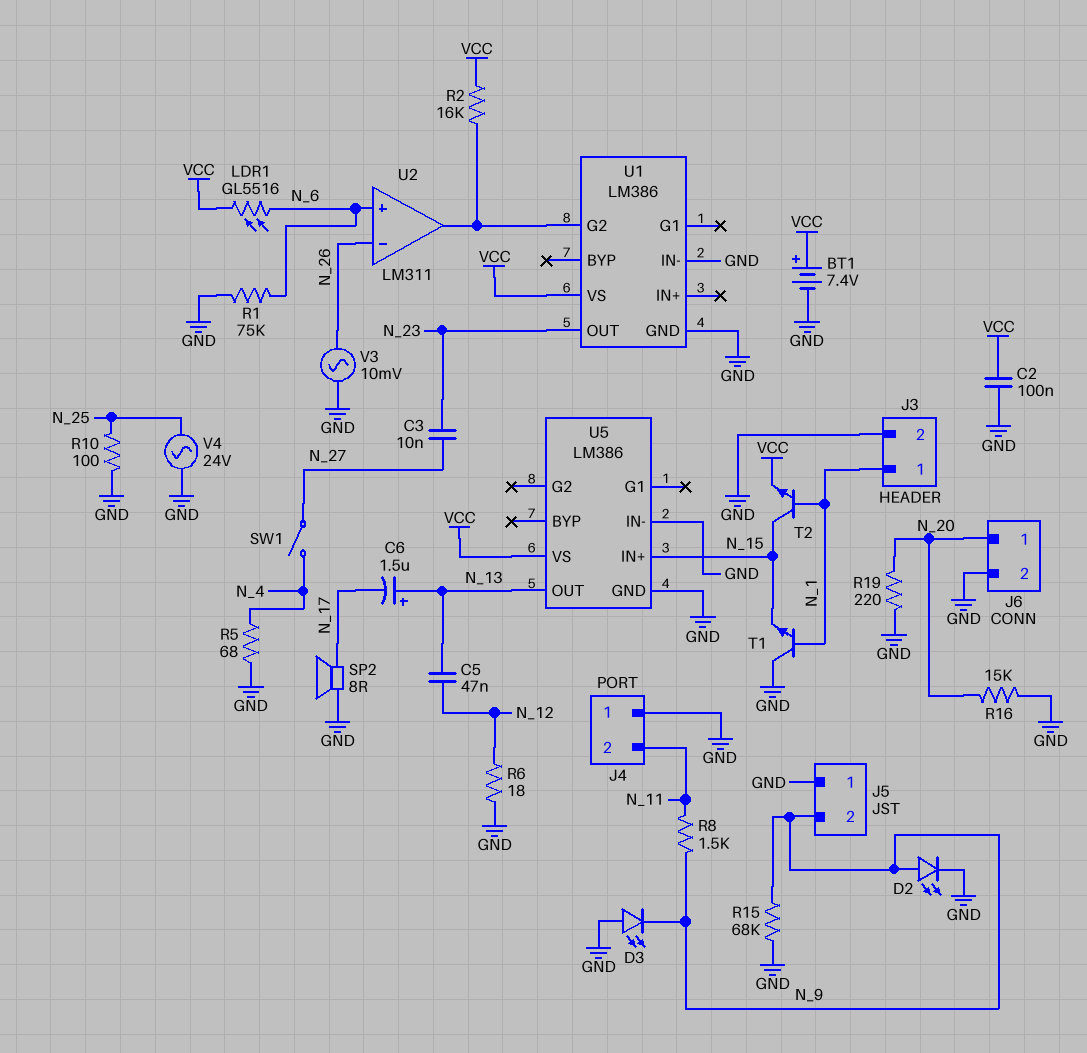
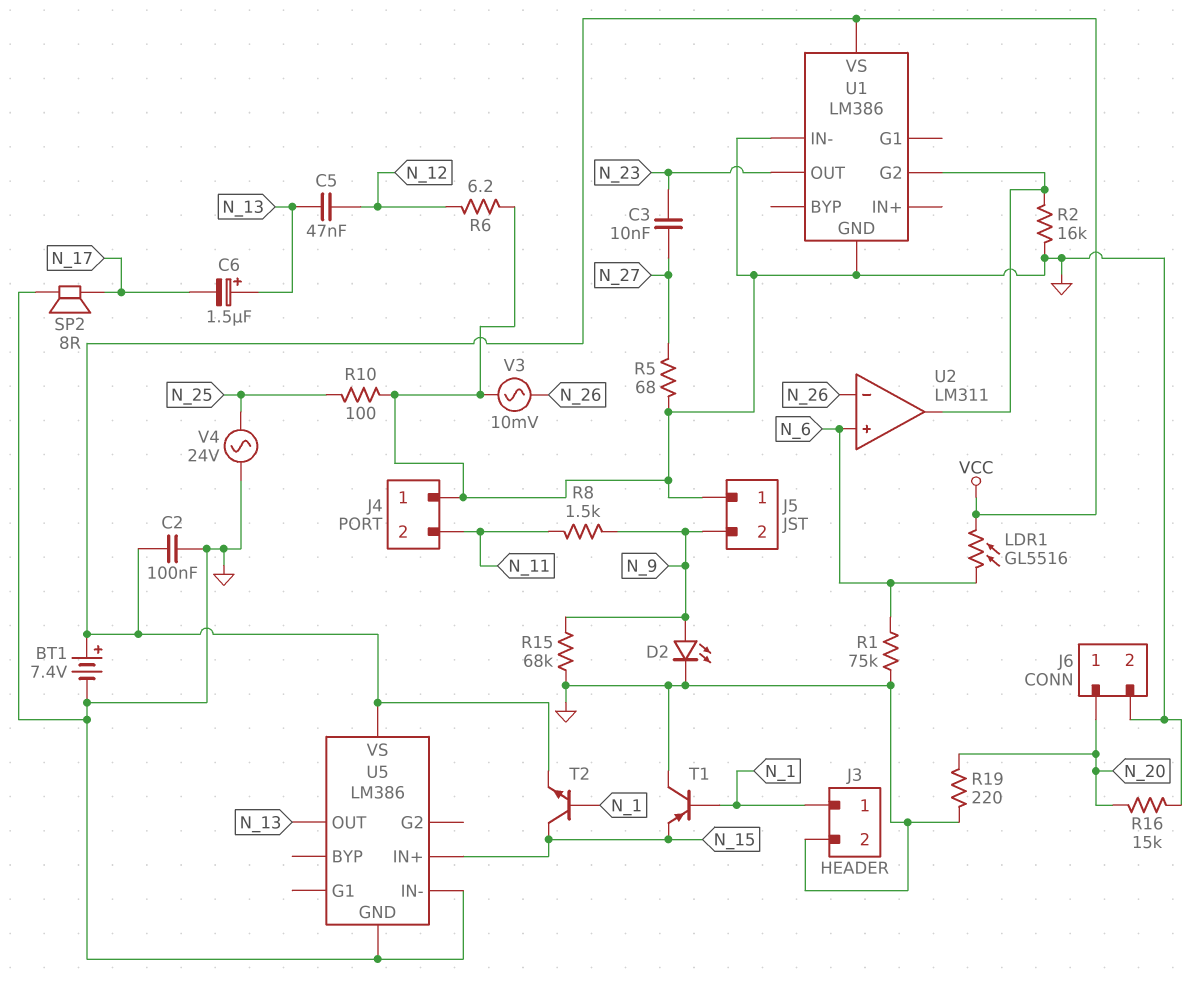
D3: LED (A GND, K N_9) -> none
R2: 16k (U1/G2, VCC) -> 16k (GND, U1/G2)
R5: 68 (GND, N_4) -> 68 (GND, N_27)
R6: 18 (GND, N_12) -> 6.2 (GND, N_12)
SW1: switch (N_4, N_27) -> none
T1: NPN (B N_1, C GND, E N_15) -> PNP (B N_1, C GND, E N_15)

